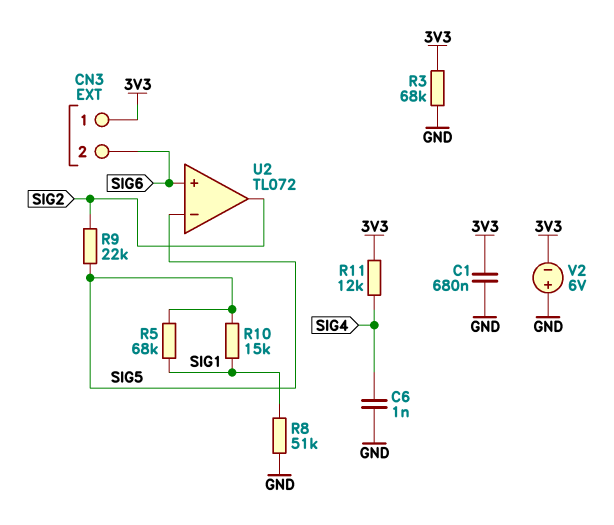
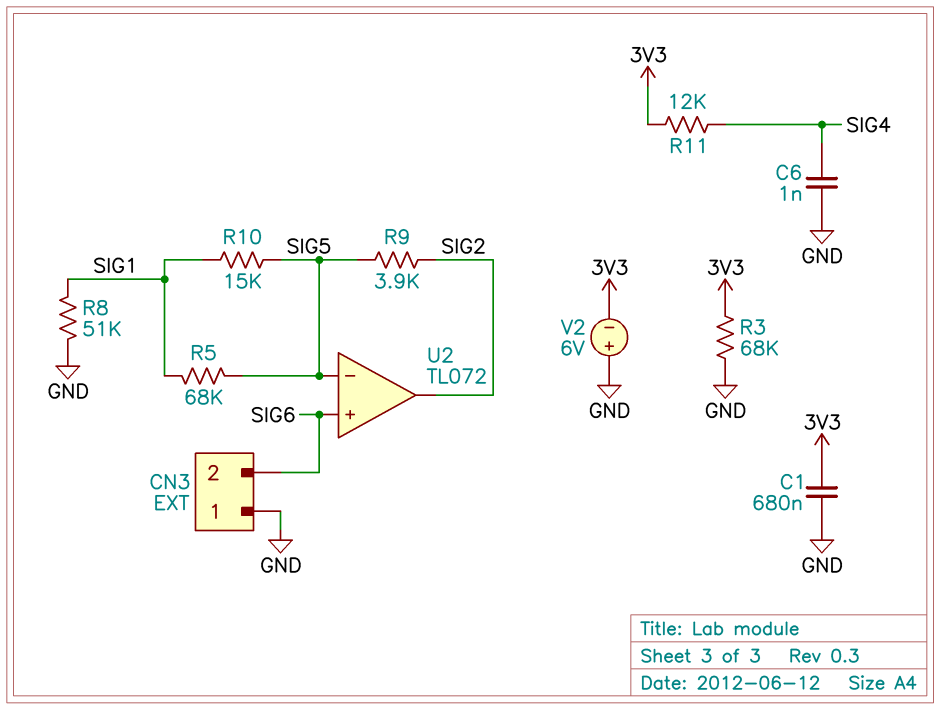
CN3 pin 1: 3V3 -> GND
R9: 22k (SIG2, SIG5) -> 3.9k (SIG2, SIG5)

